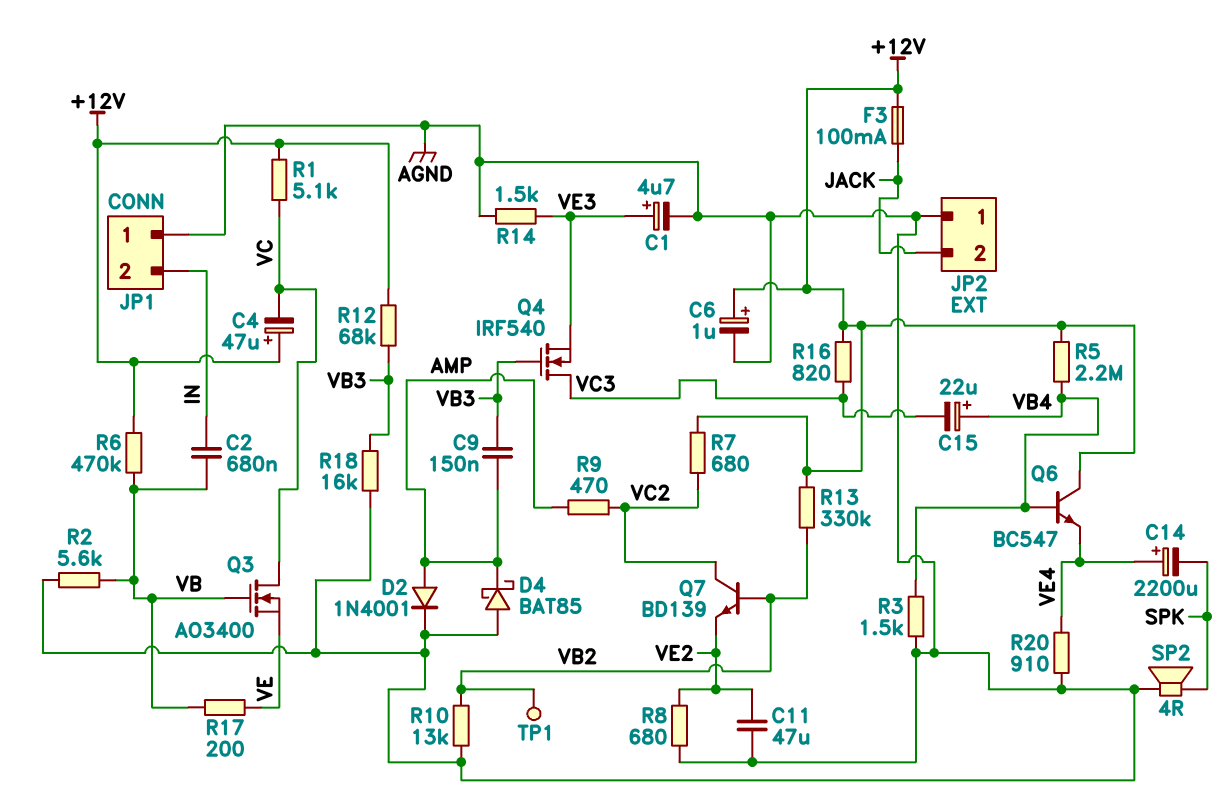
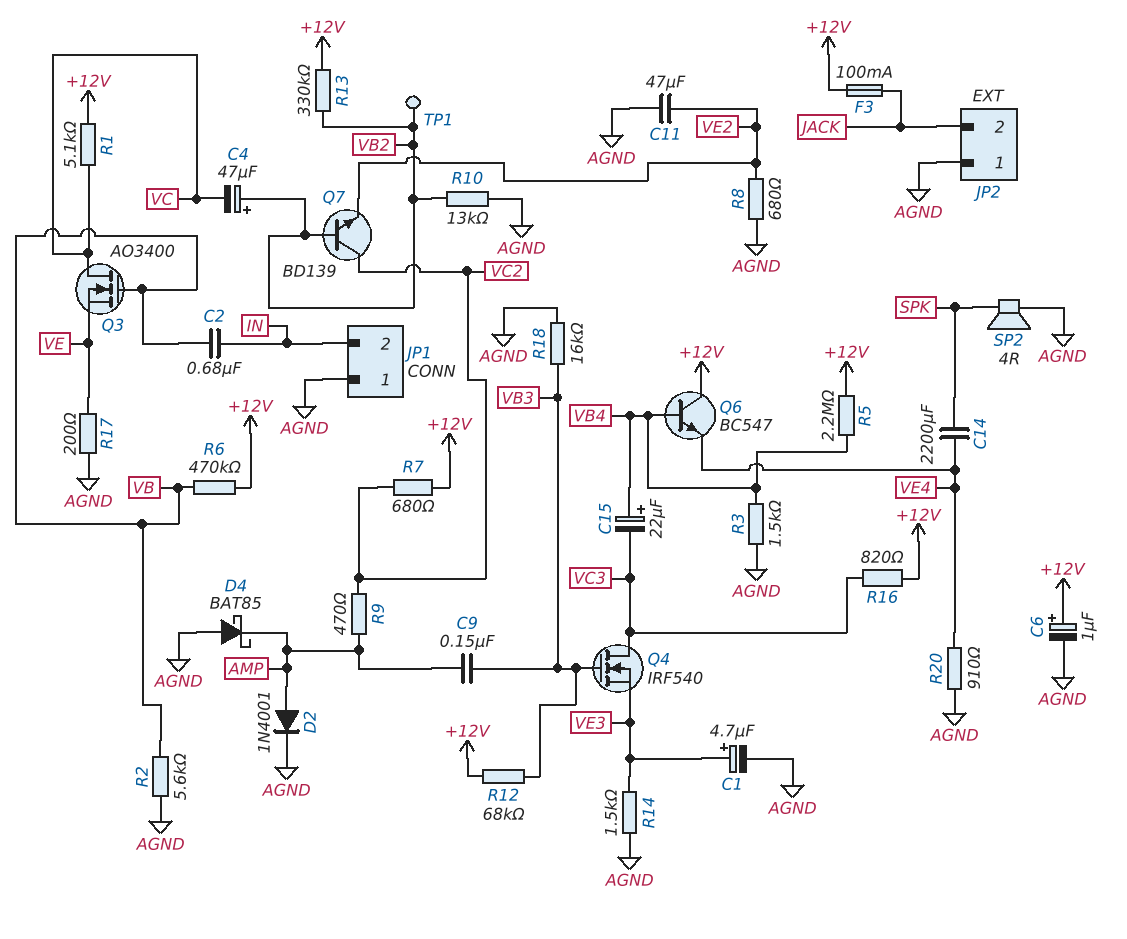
C4: 47uF (plus +12V, minus VC) -> 47uF (plus VB2, minus VC)
C14: 2200uF (plus VE4, minus SPK) -> 2200uF (SPK, VE4)
R17: 200 (VB, VE) -> 200 (AGND, VE)

